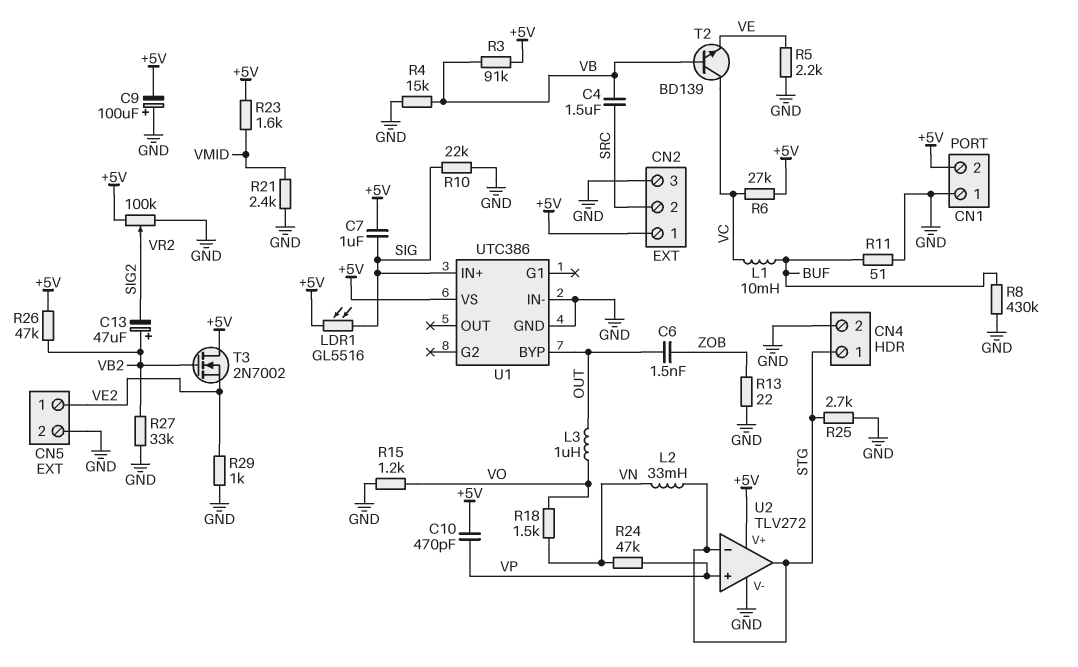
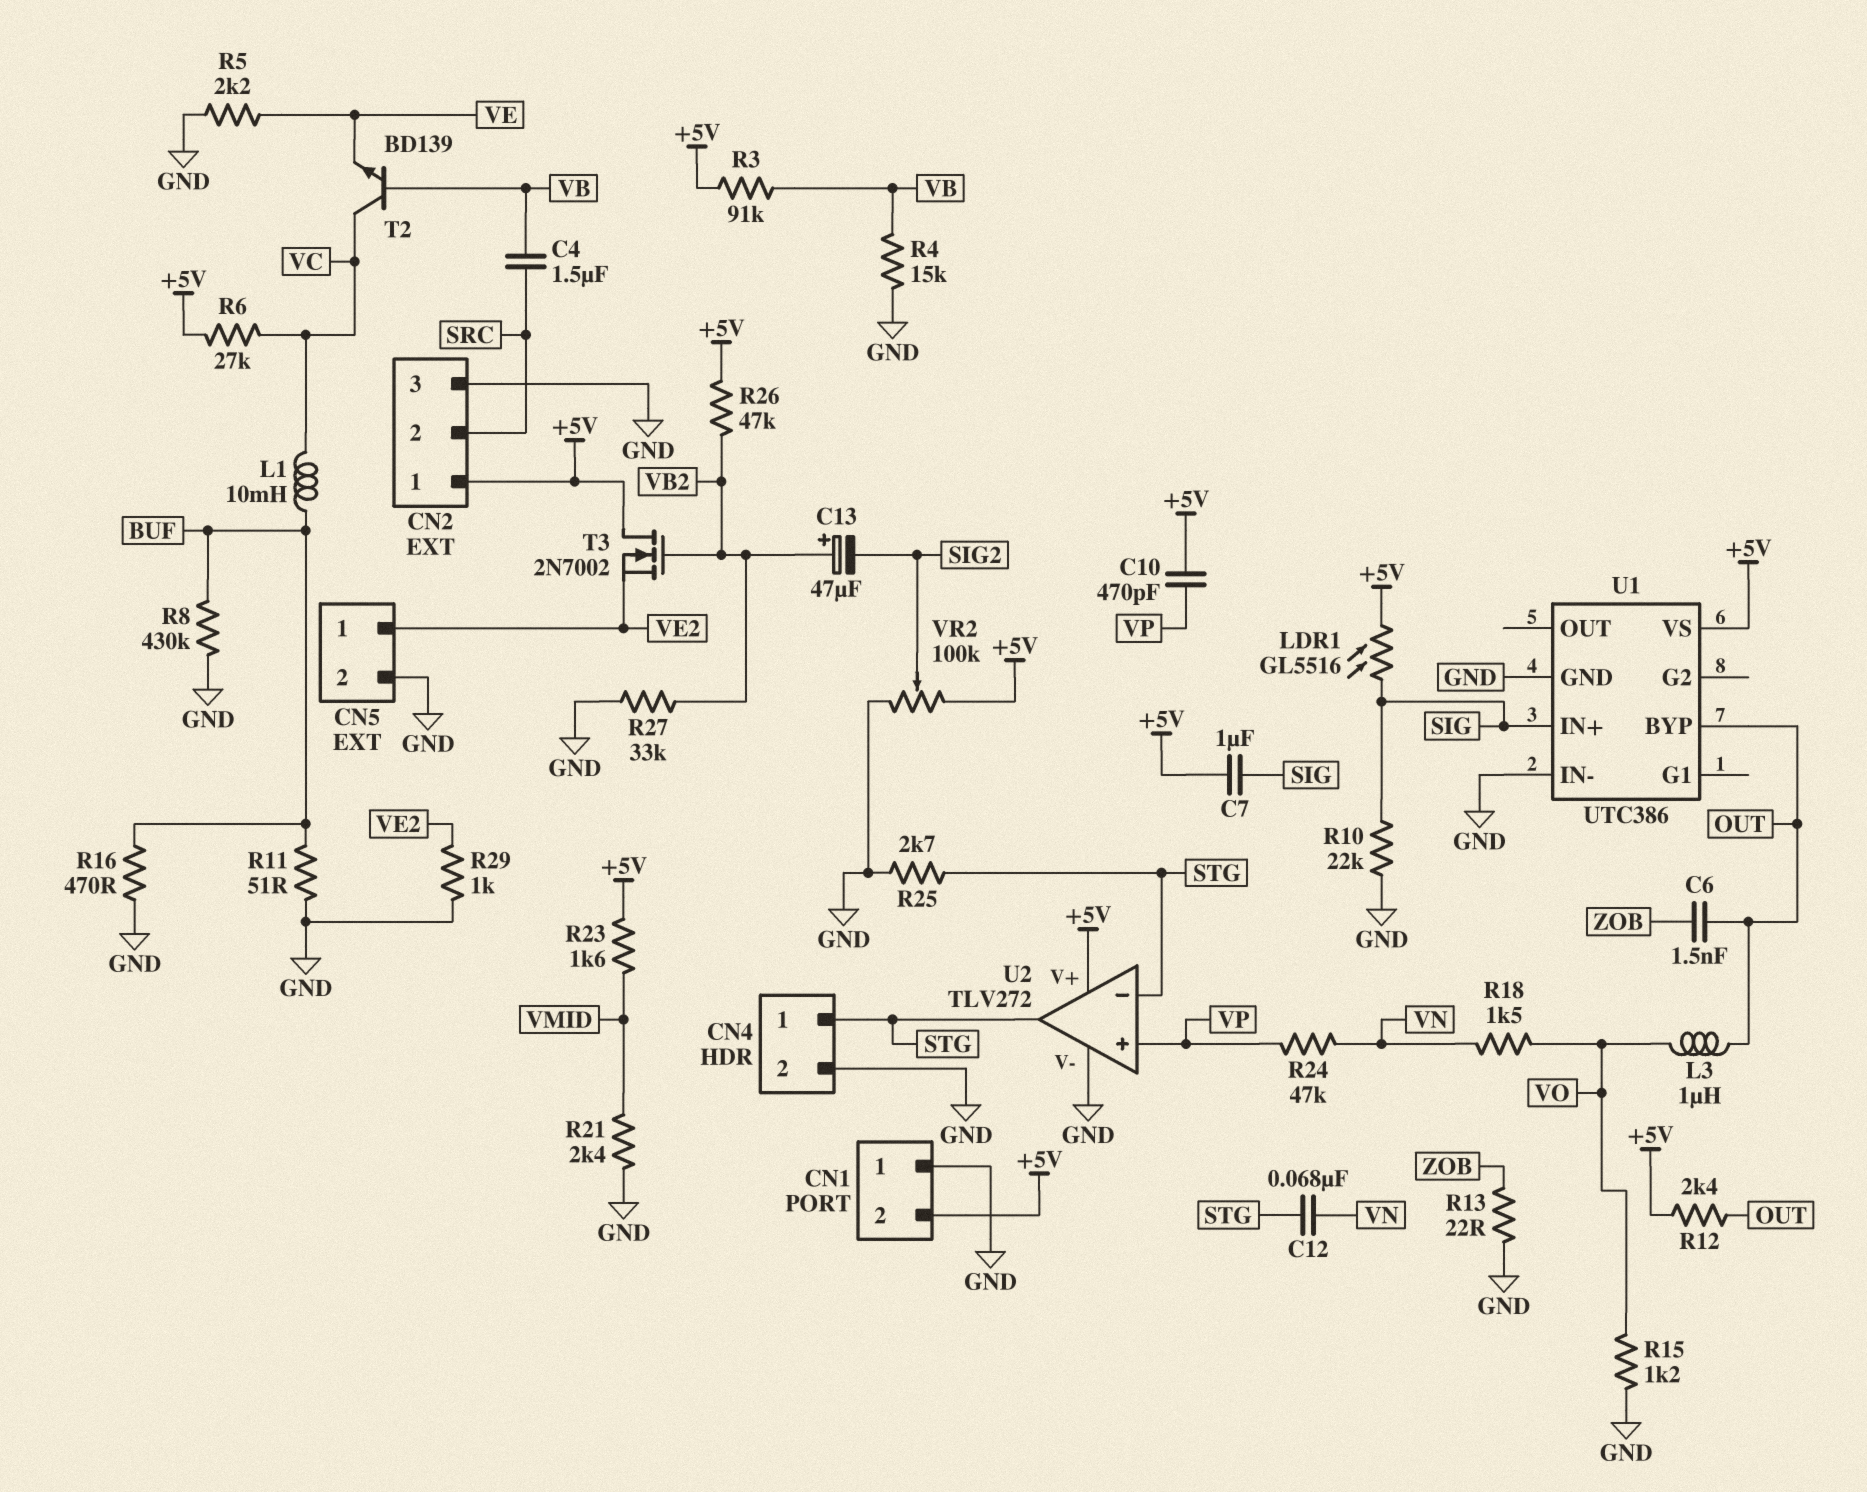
C9: 100uF (plus GND, minus +5V) -> none
C12: none -> 68nF (STG, VN)
L2: 33mH (STG, VN) -> none
R12: none -> 2.4k (+5V, OUT)
R16: none -> 470 (BUF, GND)

